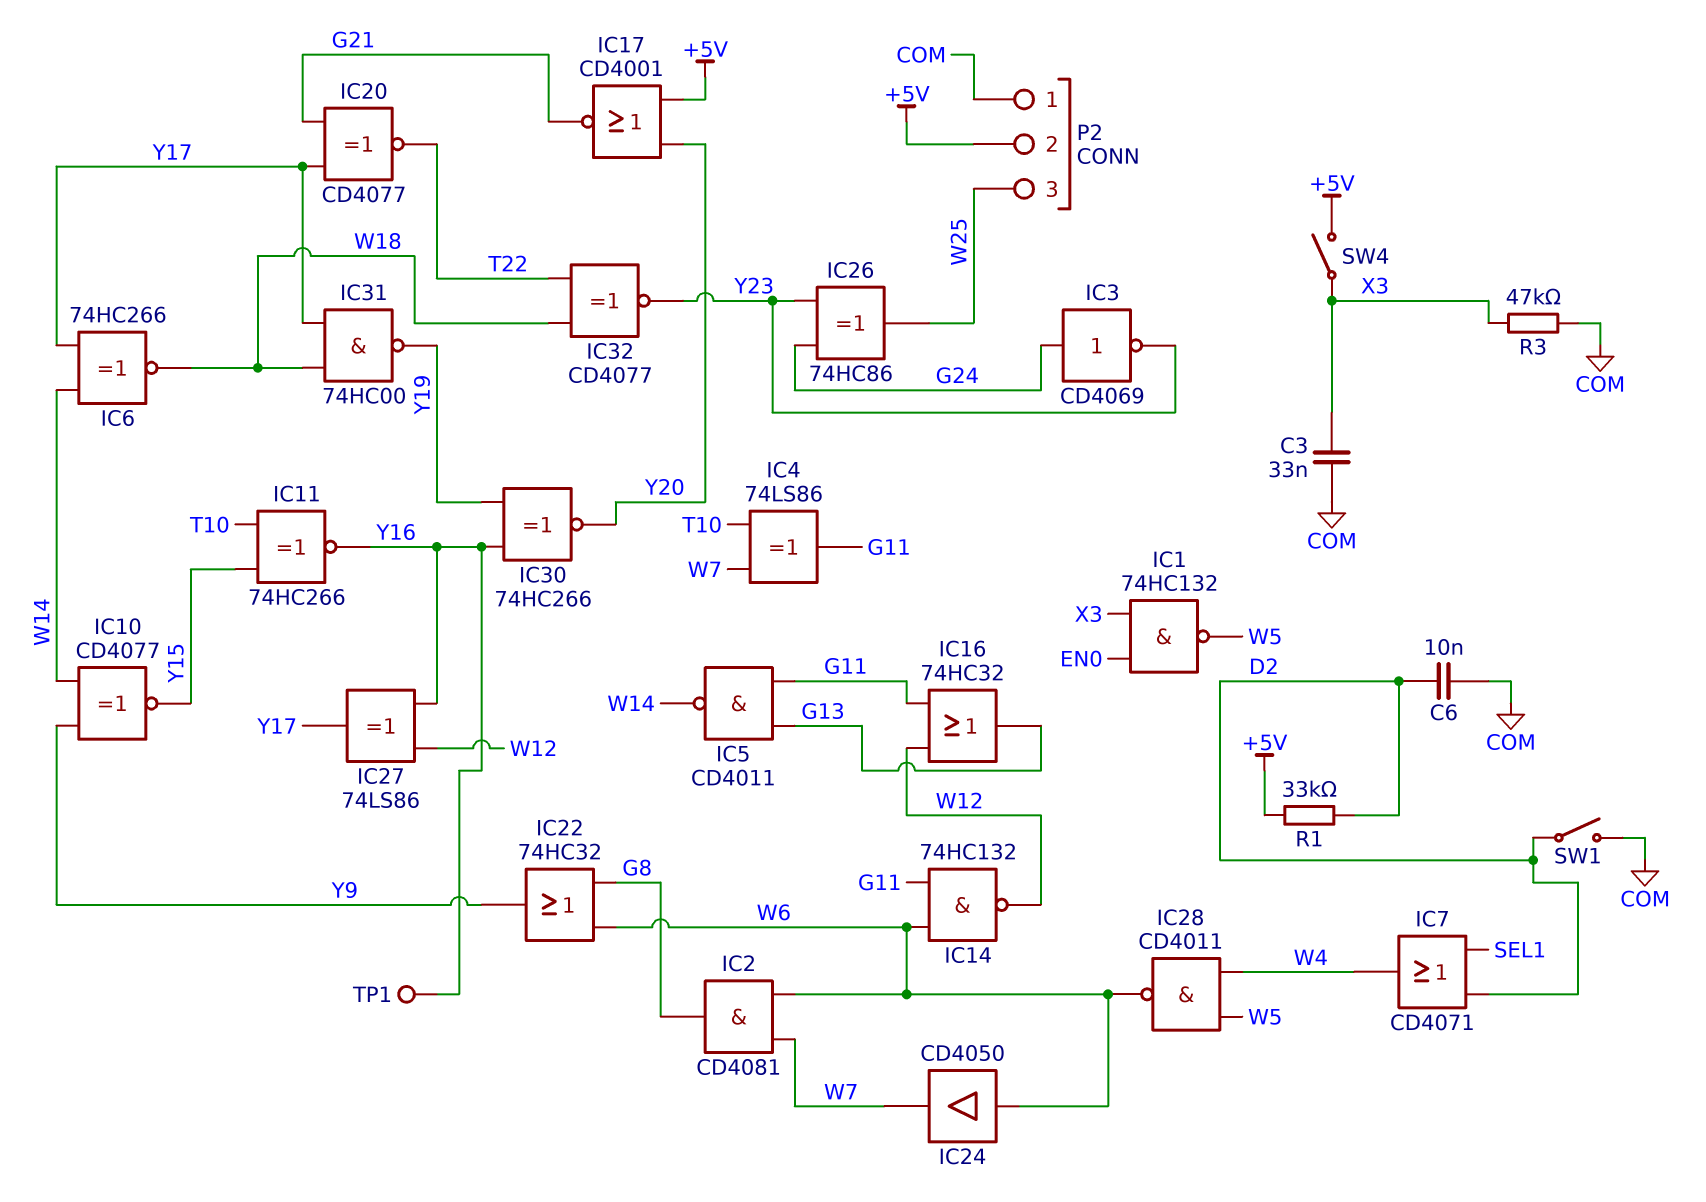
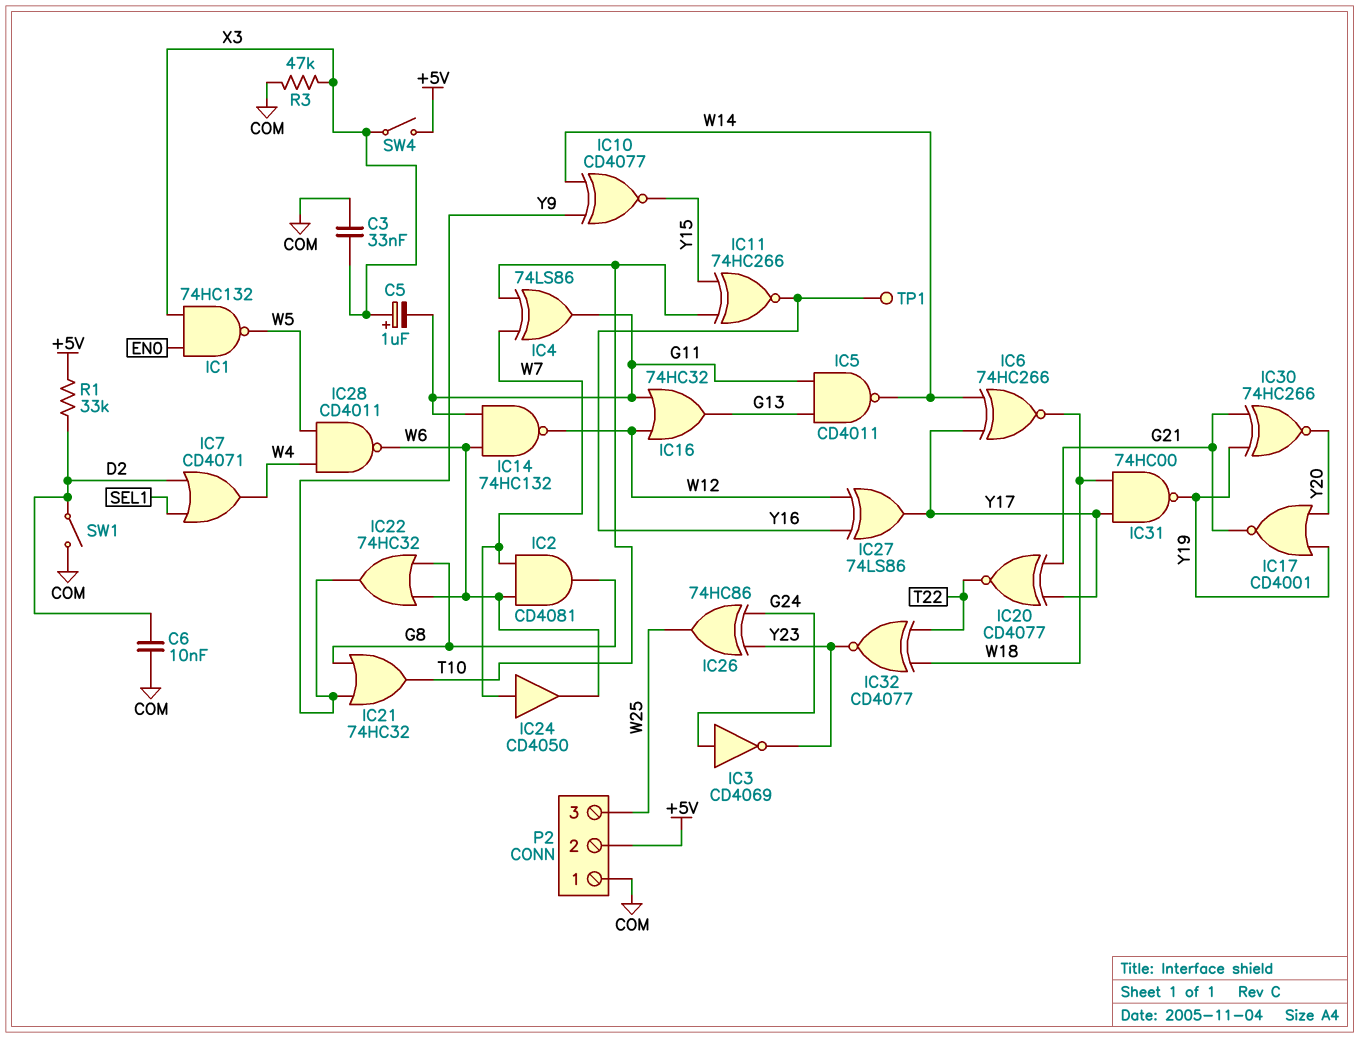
C5: none -> 1uF (plus X3, minus G11)
IC17: NOR CD4001 (in +5V, in Y20, out G21) -> NOR CD4001 (in Y19, in Y20, out G21)
IC21: none -> OR 74HC32 (in G8, in Y9, out T10)
IC24: buffer CD4050 (in W6, out W7) -> buffer CD4050 (in W7, out W6)
IC30: XNOR 74HC266 (in Y16, in Y19, out Y20) -> XNOR 74HC266 (in G21, in Y19, out Y20)

